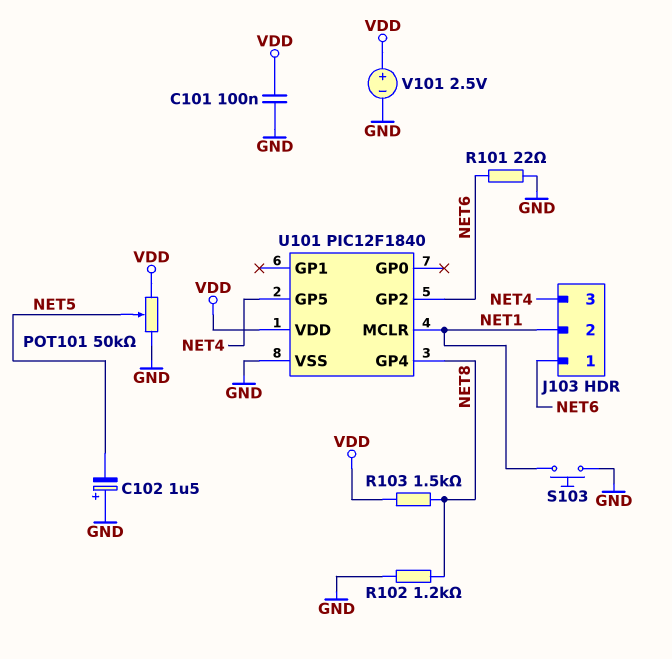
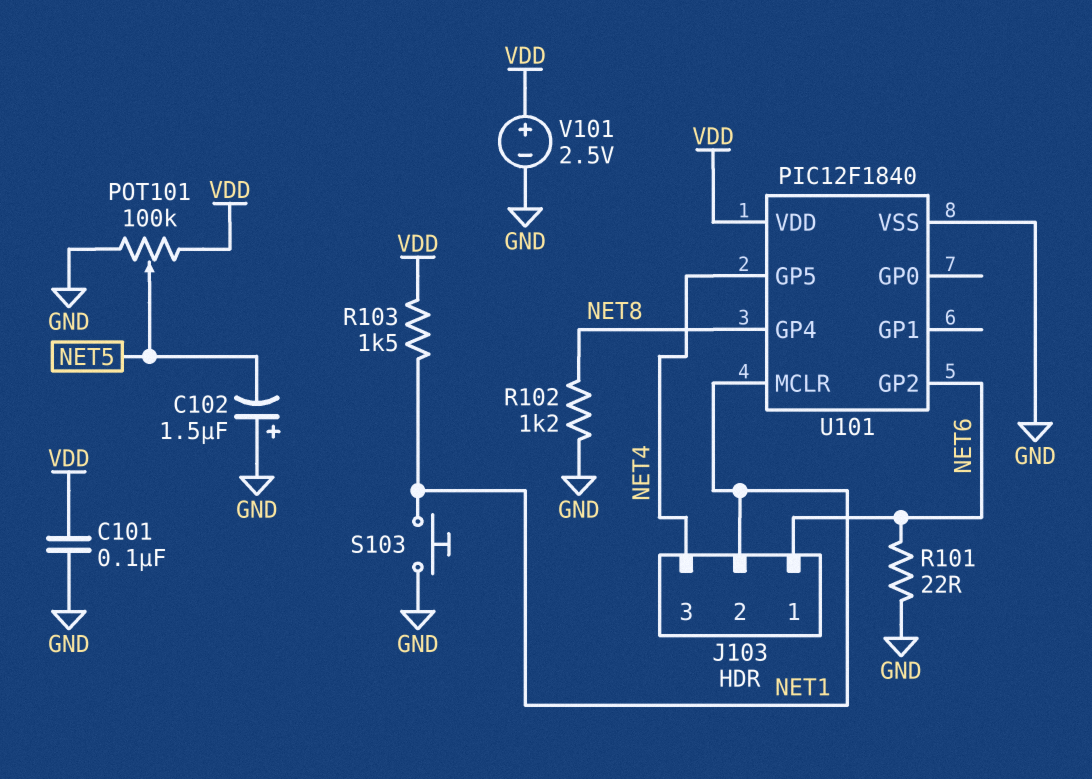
POT101: 50k (GND, VDD, wiper NET5) -> 100k (GND, VDD, wiper NET5)
R103: 1.5k (NET8, VDD) -> 1.5k (NET1, VDD)

